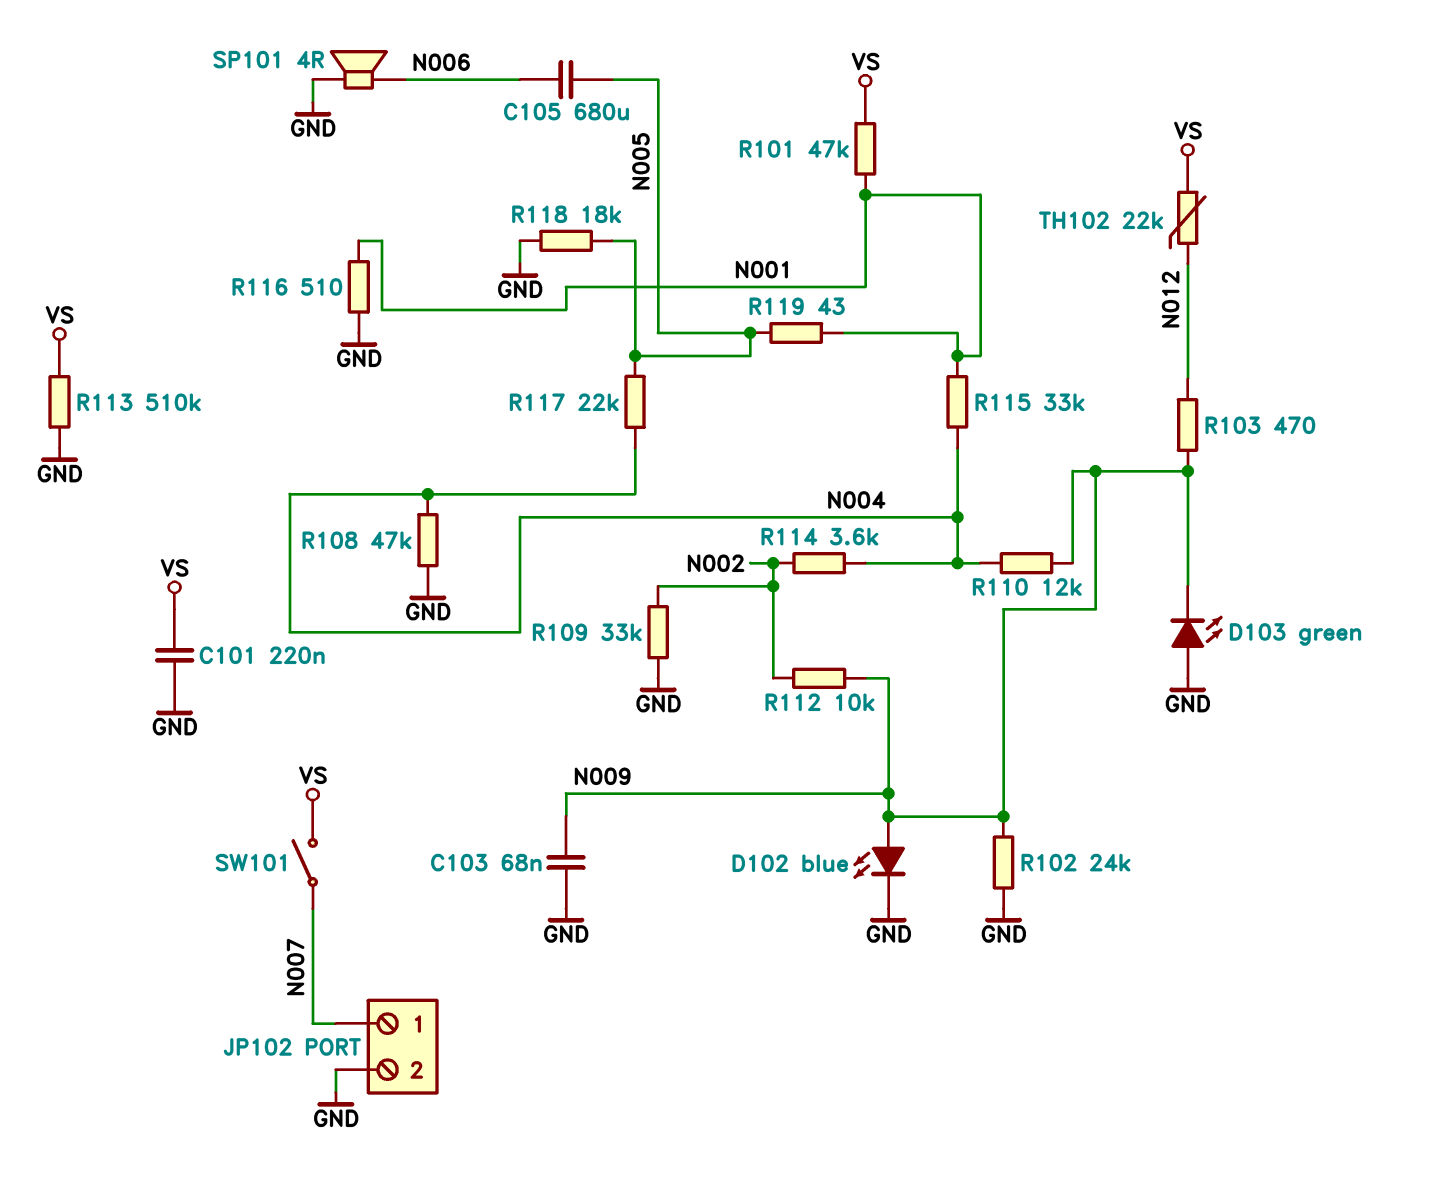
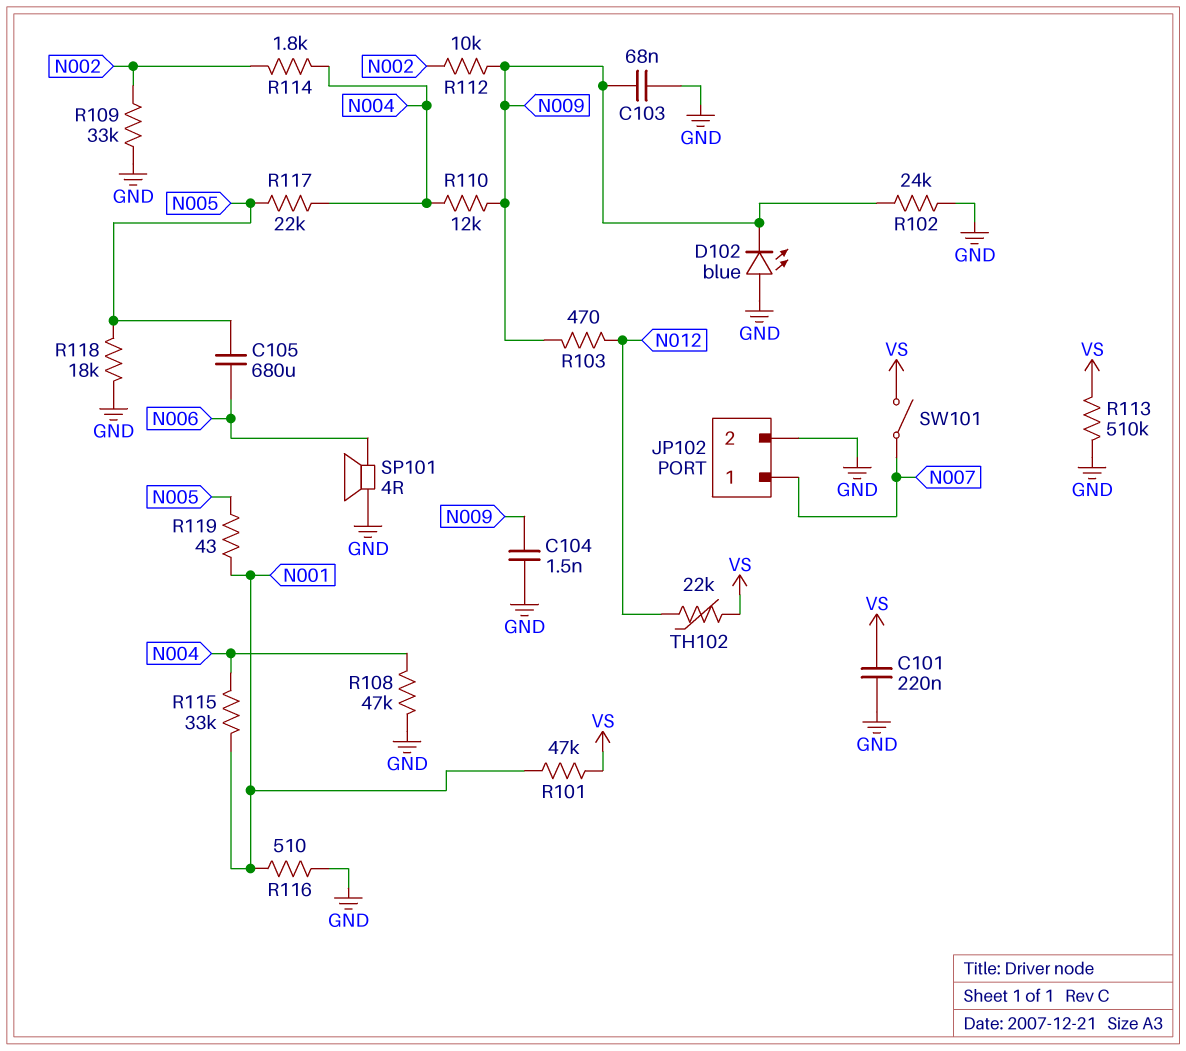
C104: none -> 1.5nF (GND, N009)
D102: LED blue (A N009, K GND) -> LED blue (A GND, K N009)
D103: LED green (A GND, K N009) -> none
R114: 3.6k (N002, N004) -> 1.8k (N002, N004)

